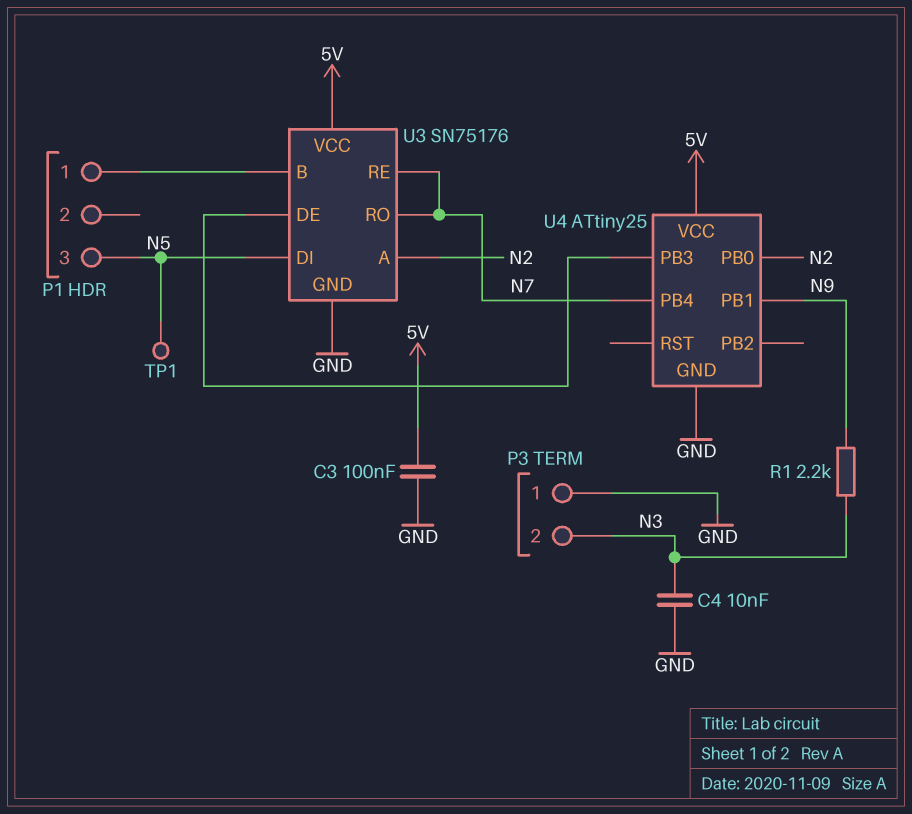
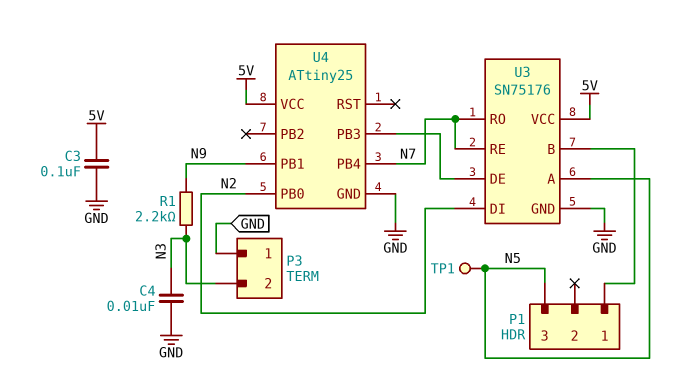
U3 pin A: N2 -> N5
U3 pin DI: N5 -> N2

